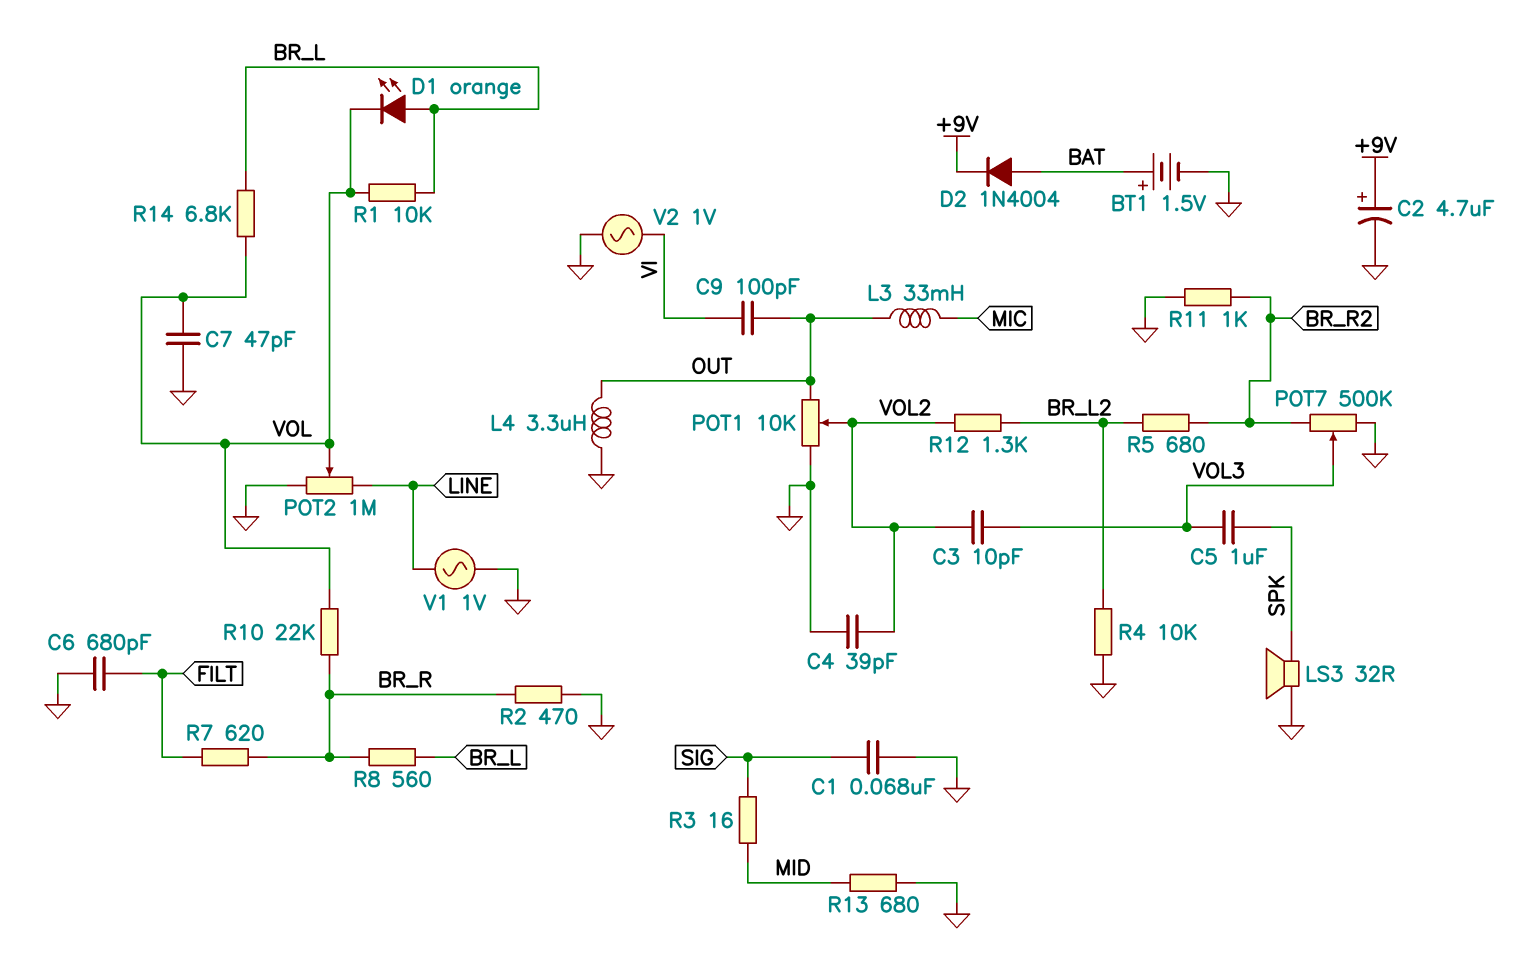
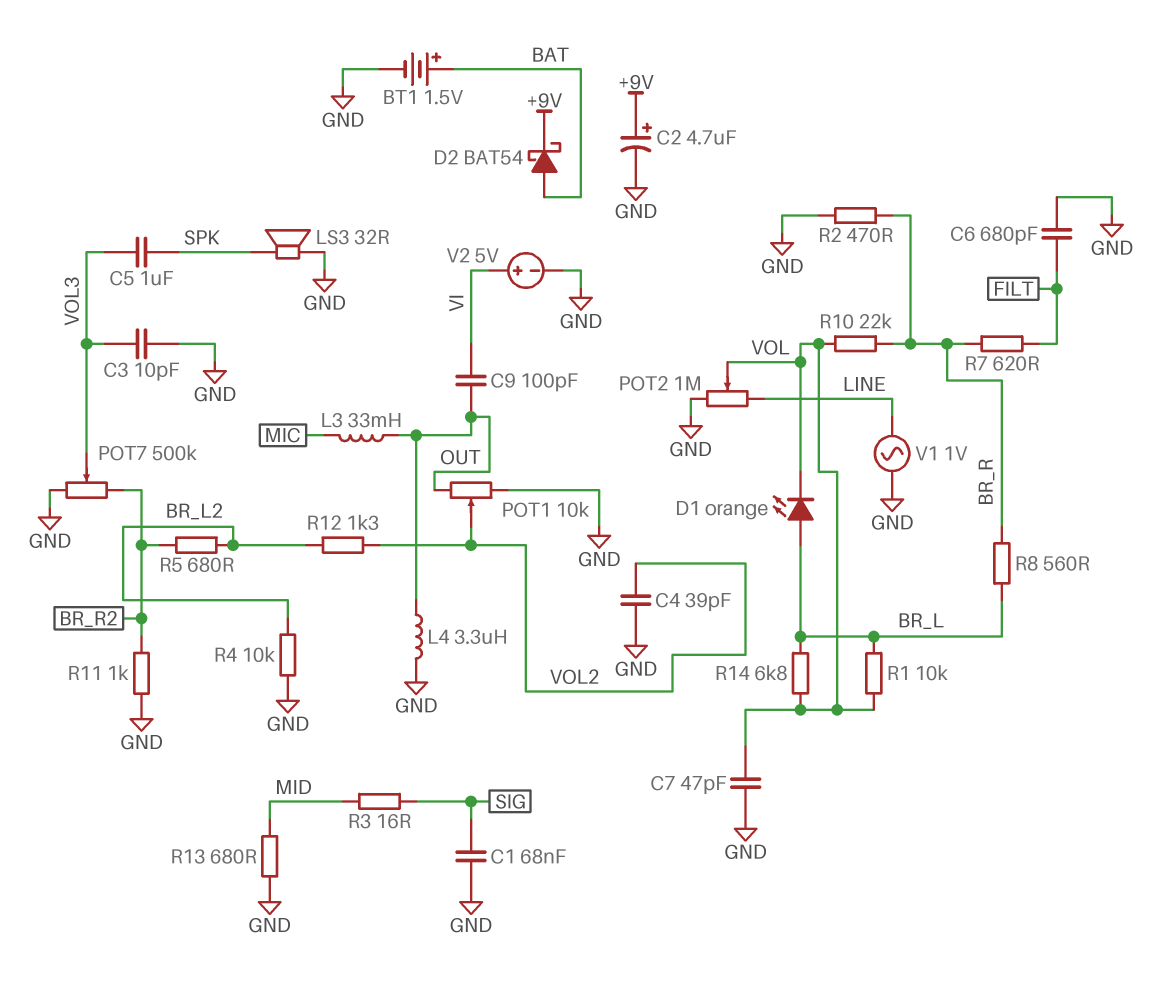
C3: 10pF (VOL2, VOL3) -> 10pF (GND, VOL3)
D2: diode 1N4004 (A BAT, K +9V) -> schottky BAT54 (A BAT, K +9V)
V2: AC 1V (GND, VI) -> 5V (plus VI, minus GND)

